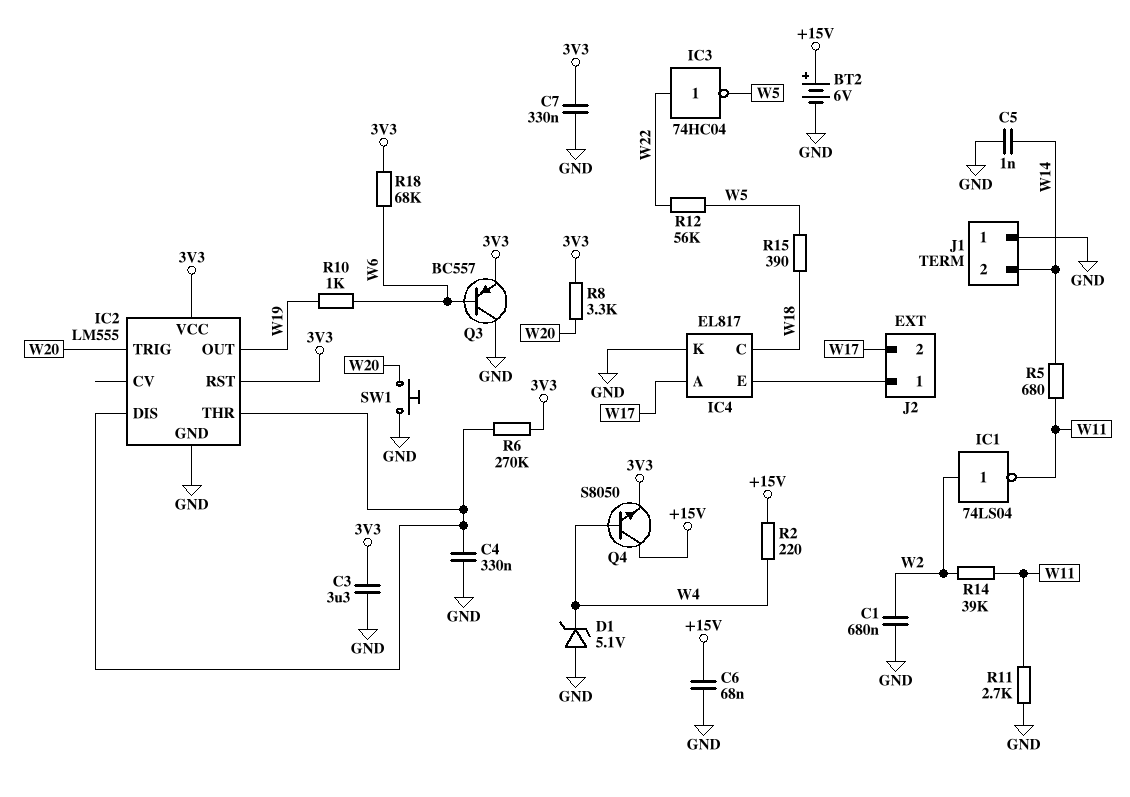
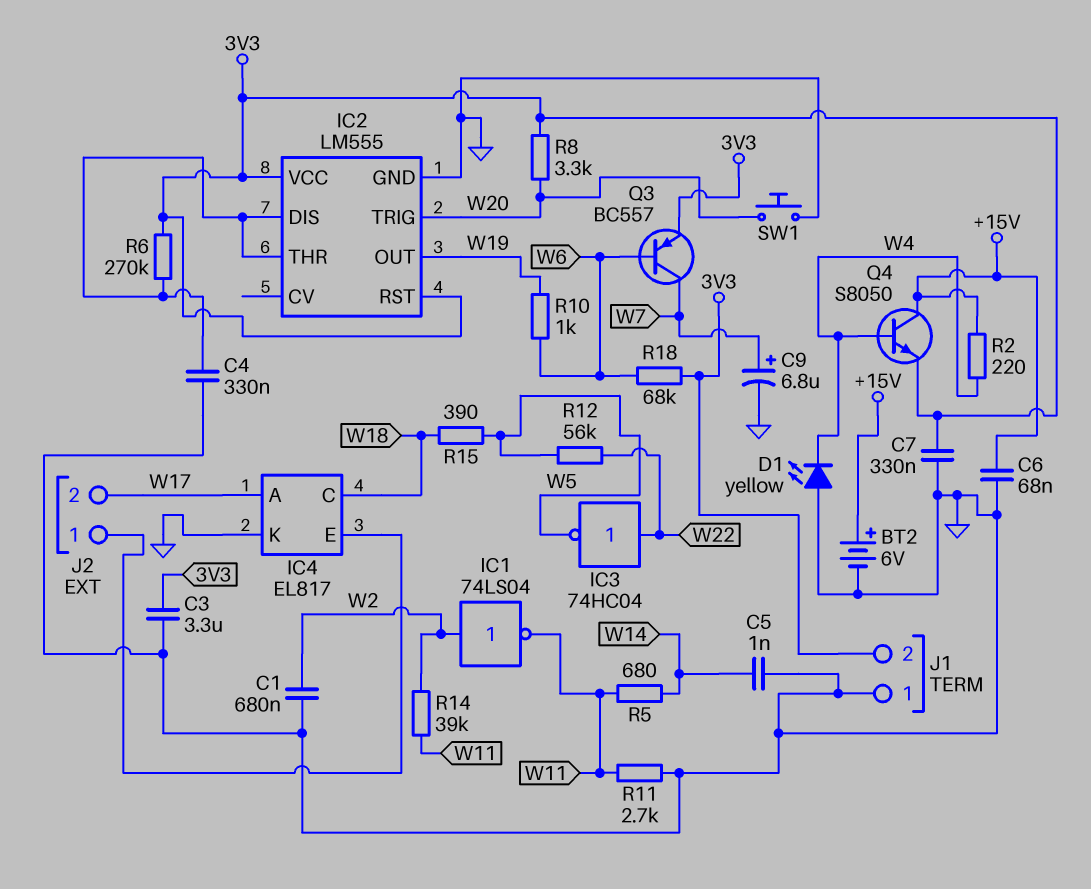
C9: none -> 6.8uF (plus W7, minus GND)
D1: zener 5.1V (A GND, K W4) -> LED yellow (A GND, K W4)
J1 pin 2: W14 -> 3V3
Q3: PNP BC557 (B W6, C GND, E 3V3) -> PNP BC557 (B W6, C W7, E 3V3)

